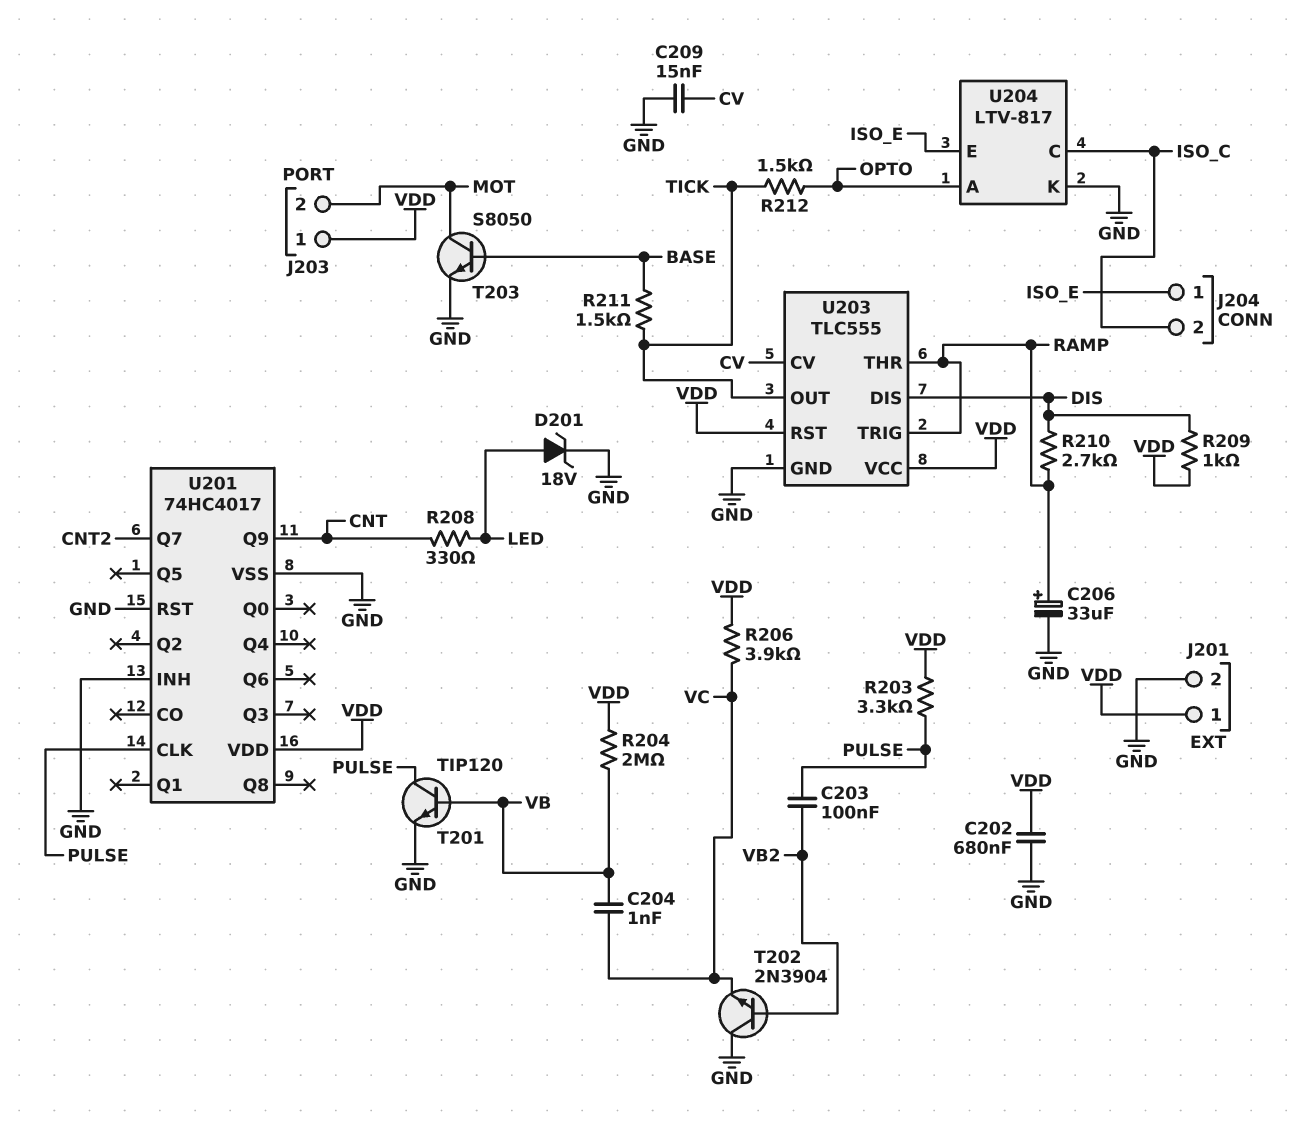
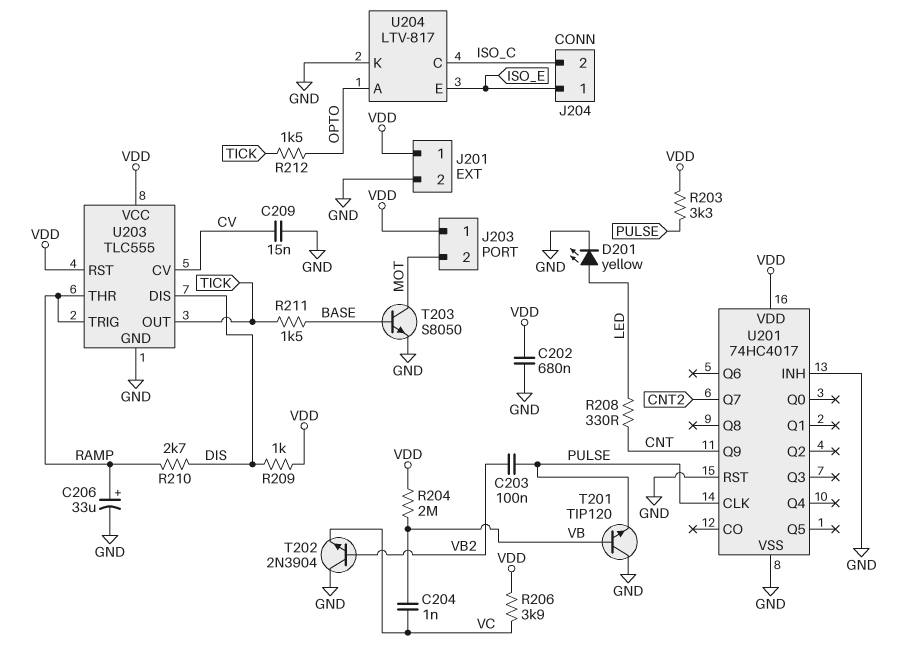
D201: zener 18V (A LED, K GND) -> LED yellow (A LED, K GND)
T201: NPN TIP120 (B VB, C PULSE, E GND) -> NPN TIP120 (B VB, C GND, E PULSE)

